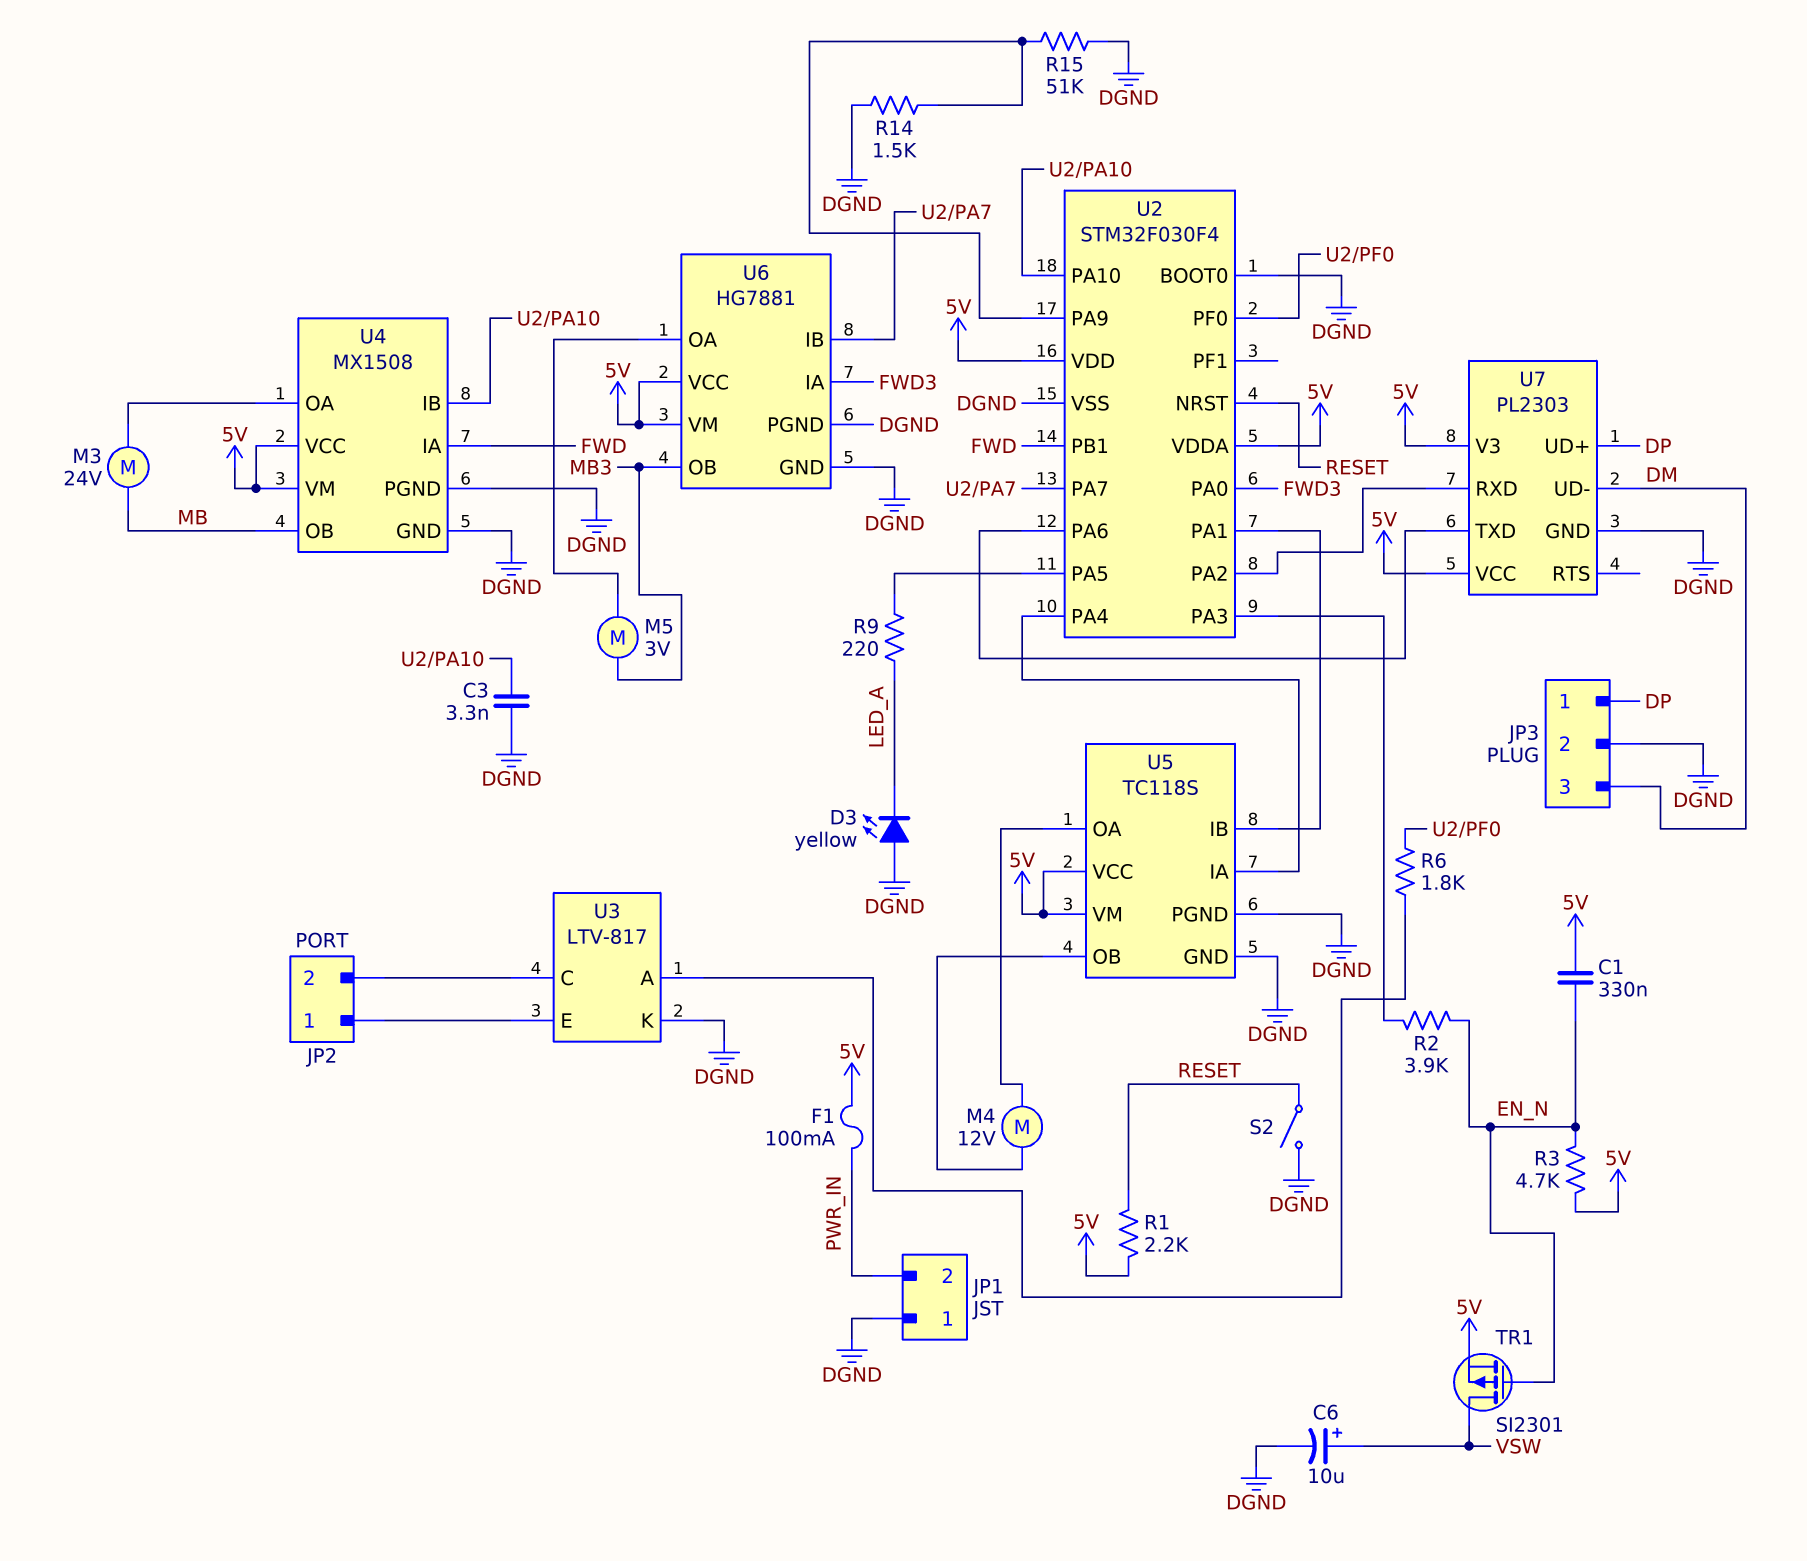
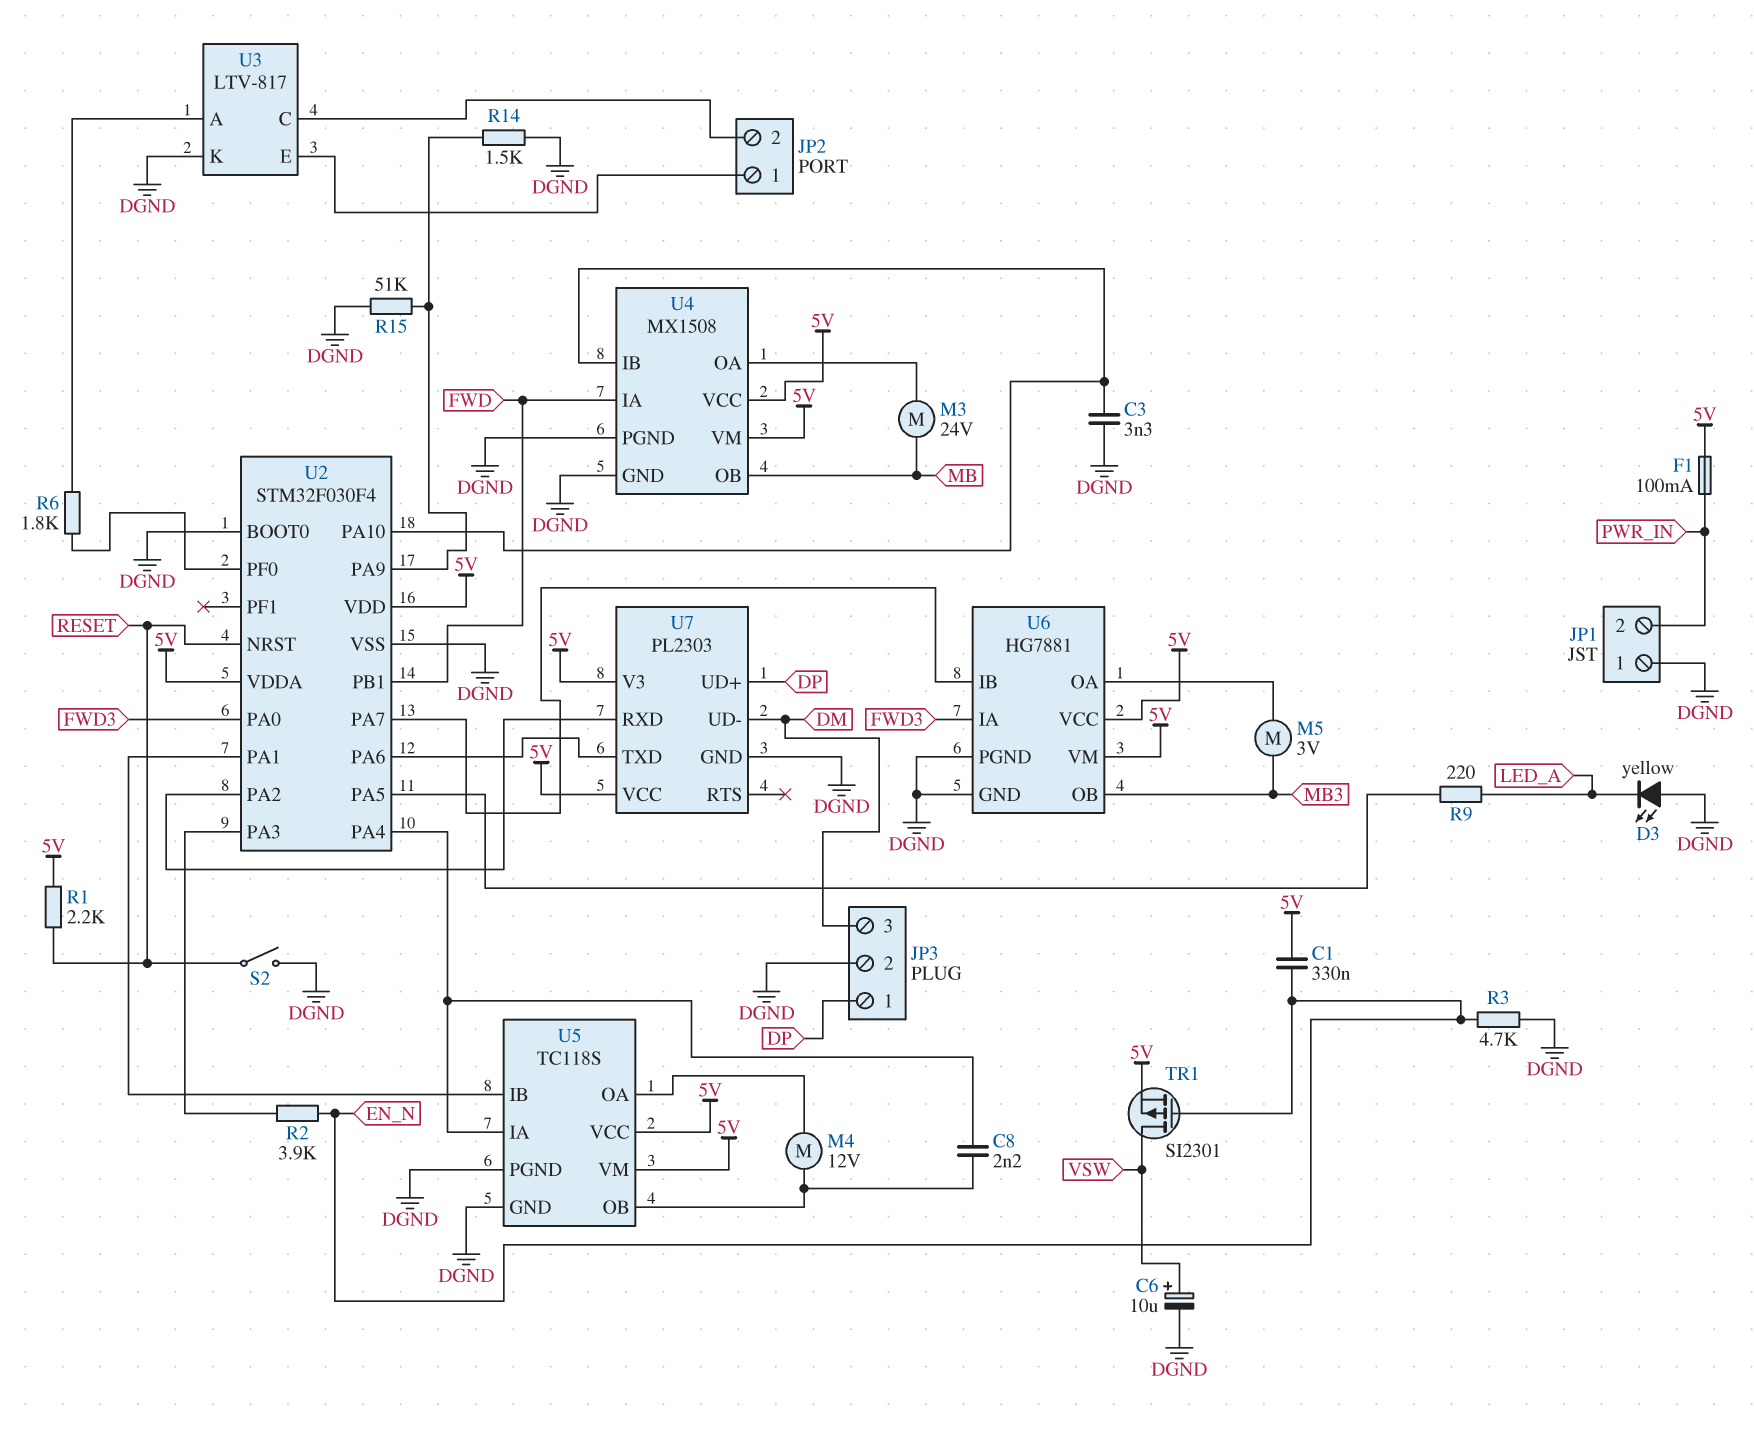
C8: none -> 2.2nF (U2/PA4, U5/OB)
R3: 4.7k (5V, EN_N) -> 4.7k (DGND, EN_N)

